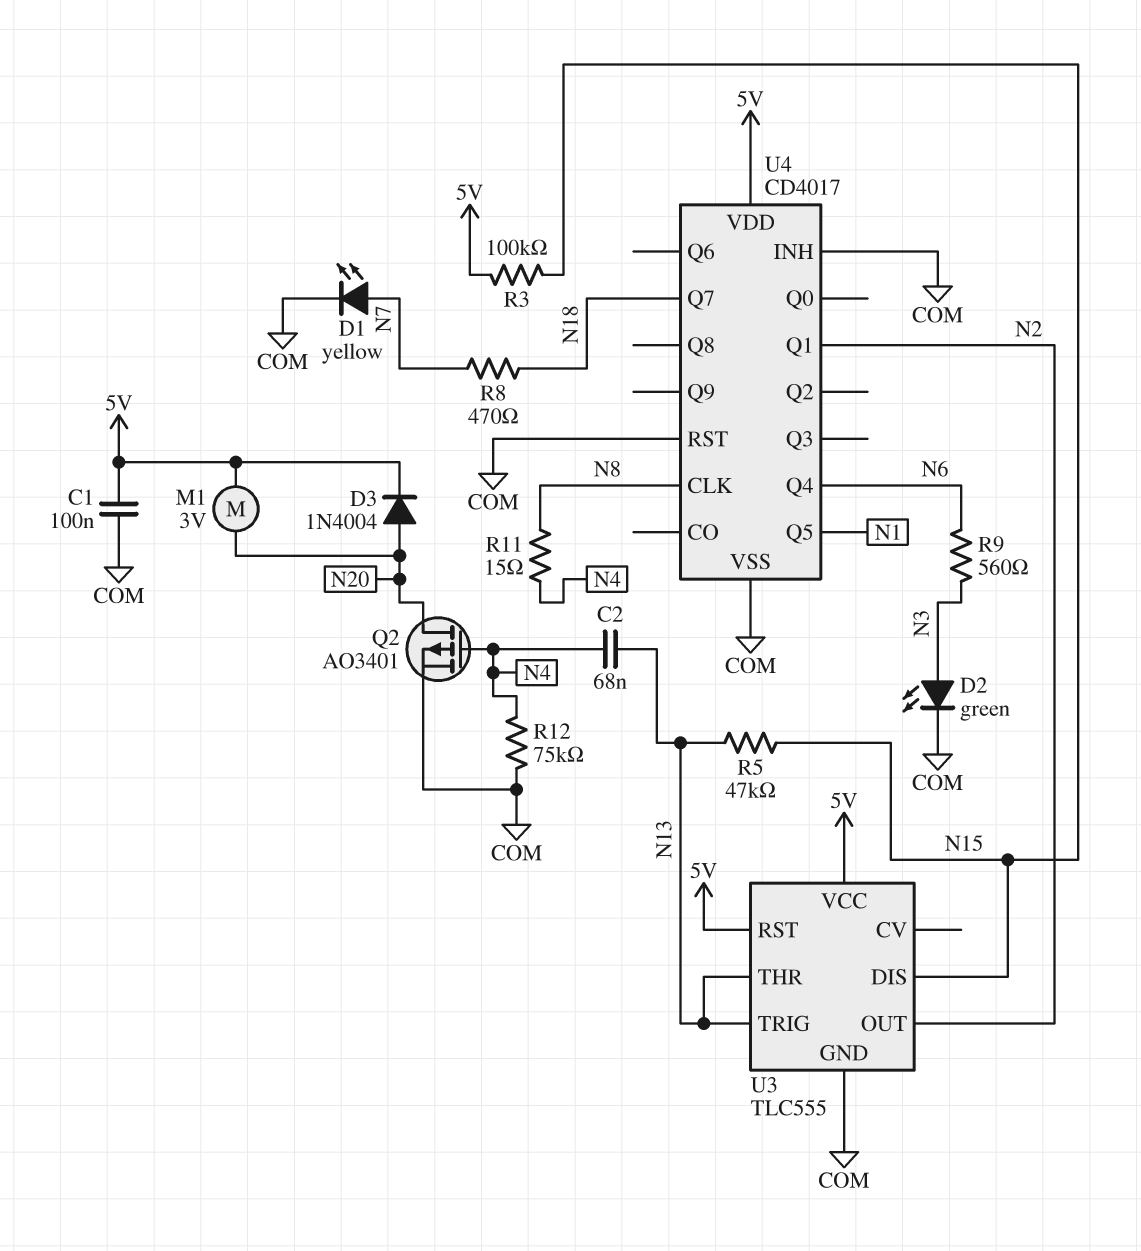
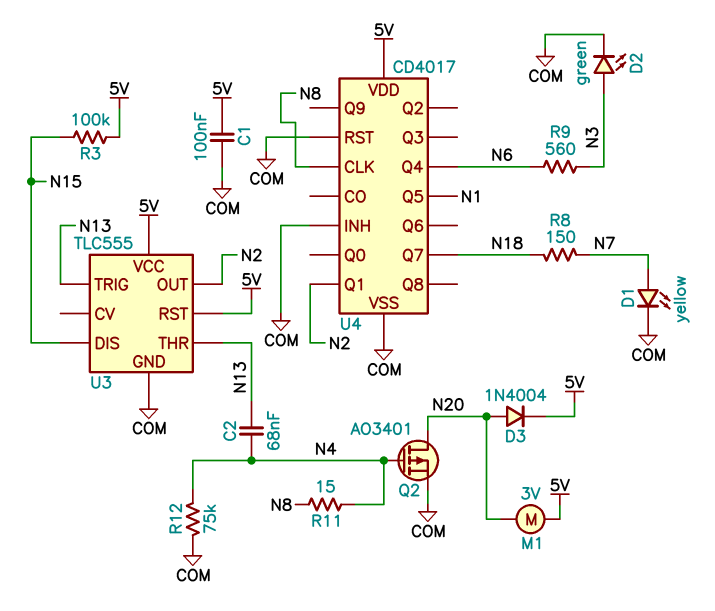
R5: 47k (N13, N15) -> none
R8: 470 (N7, N18) -> 150 (N7, N18)

